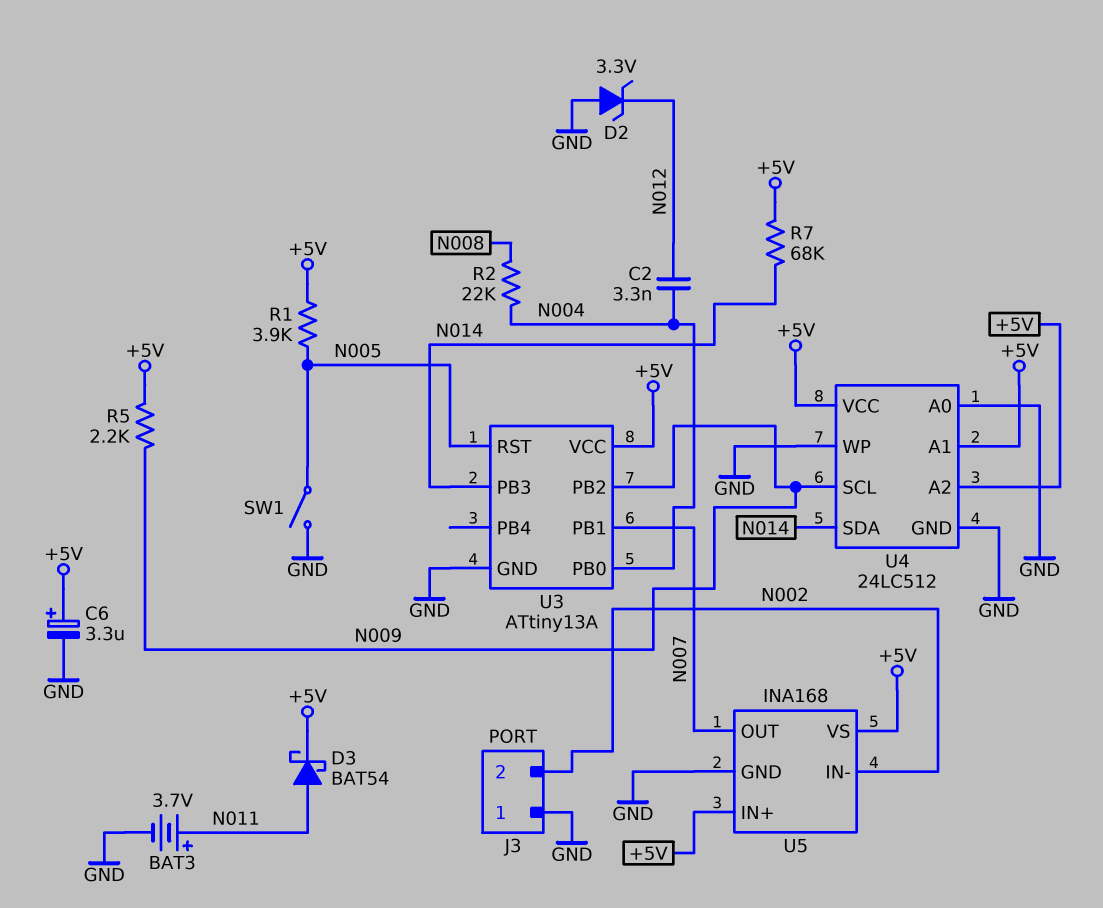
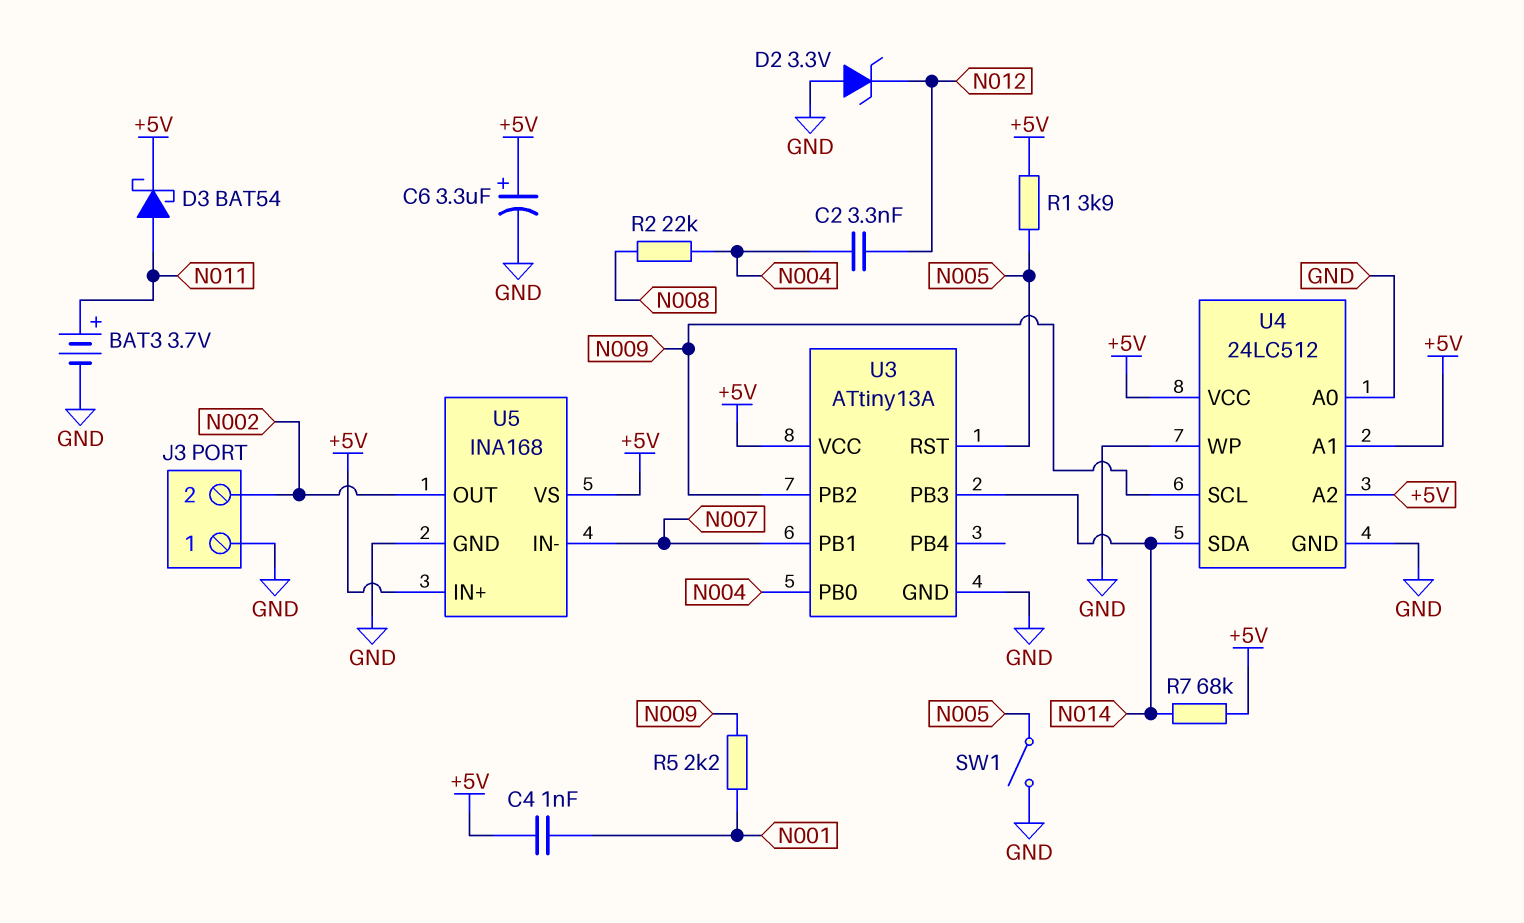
C4: none -> 1nF (+5V, N001)
R5: 2.2k (+5V, N009) -> 2.2k (N001, N009)
U5 pin IN-: N002 -> N007
U5 pin OUT: N007 -> N002

